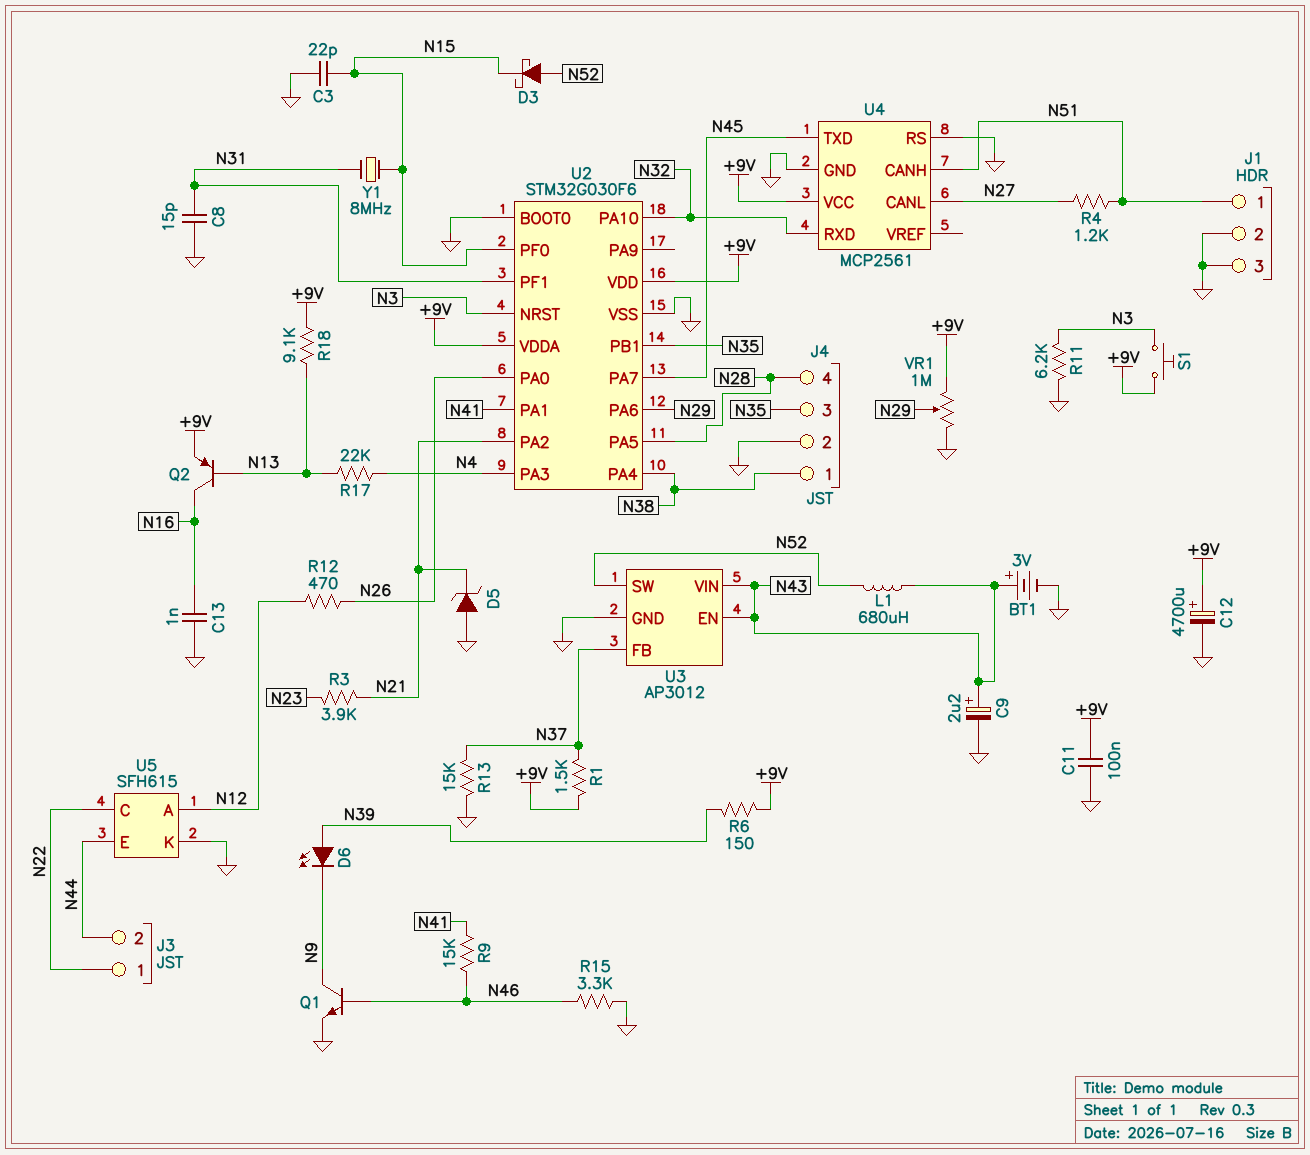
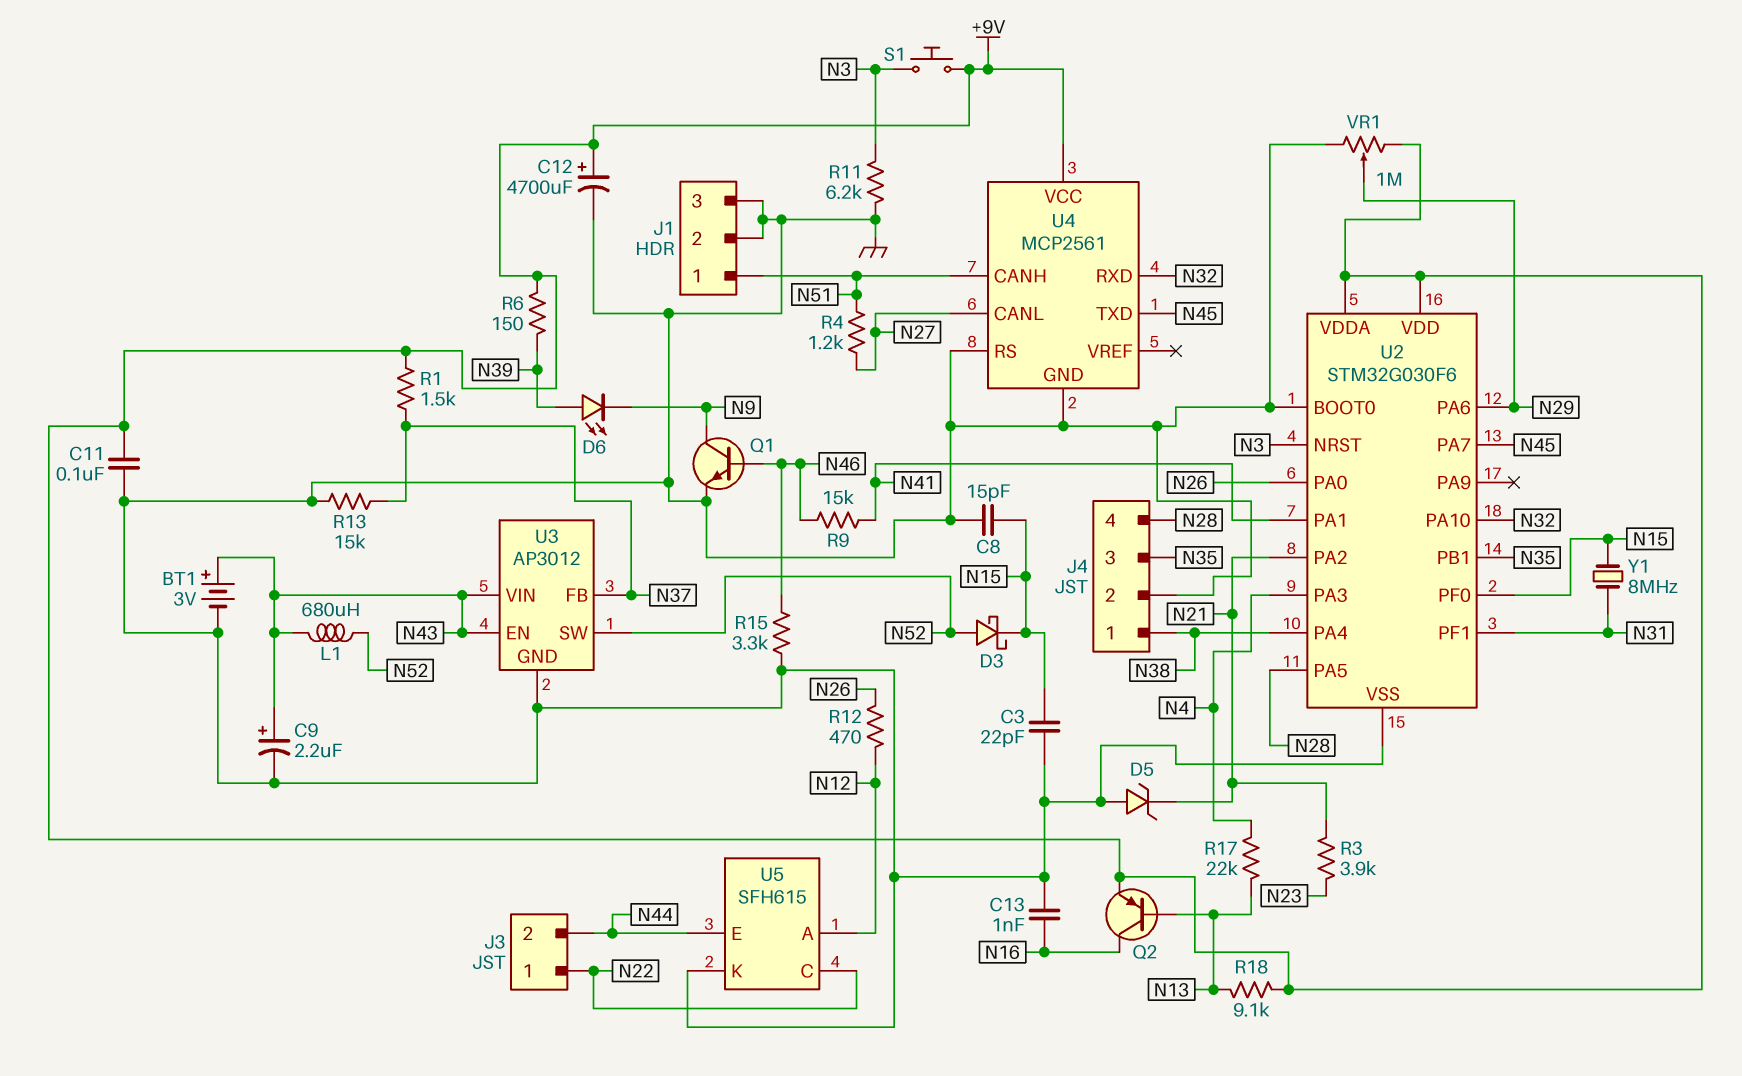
C8: 15pF (GND, N31) -> 15pF (GND, N15)

